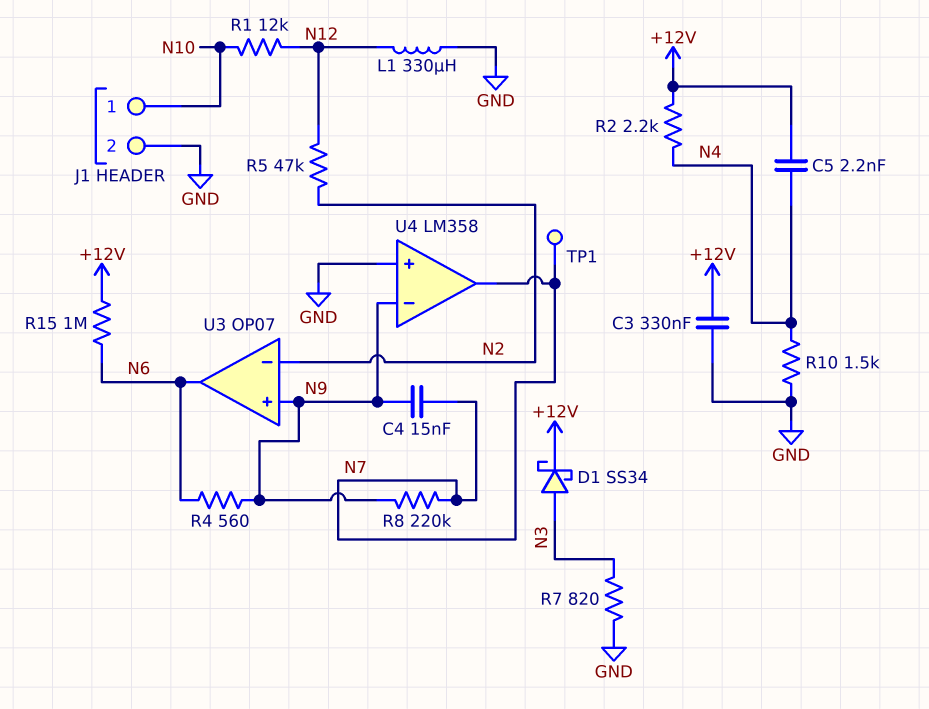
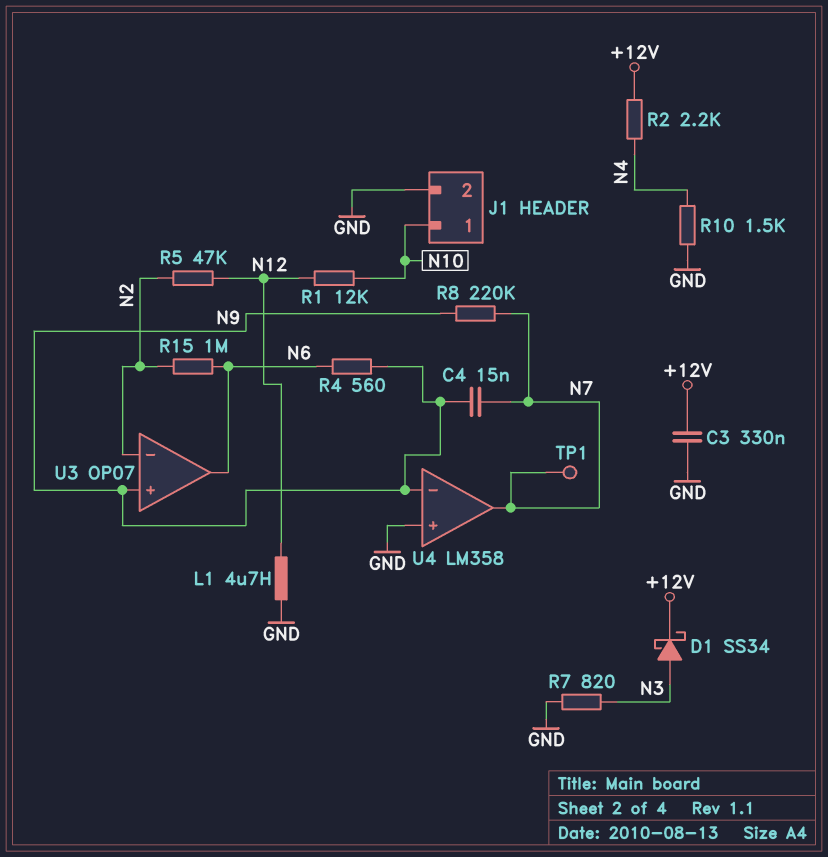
C5: 2.2nF (+12V, N4) -> none
L1: 330uH (GND, N12) -> 4.7uH (GND, N12)
R15: 1M (+12V, N6) -> 1M (N2, N6)

